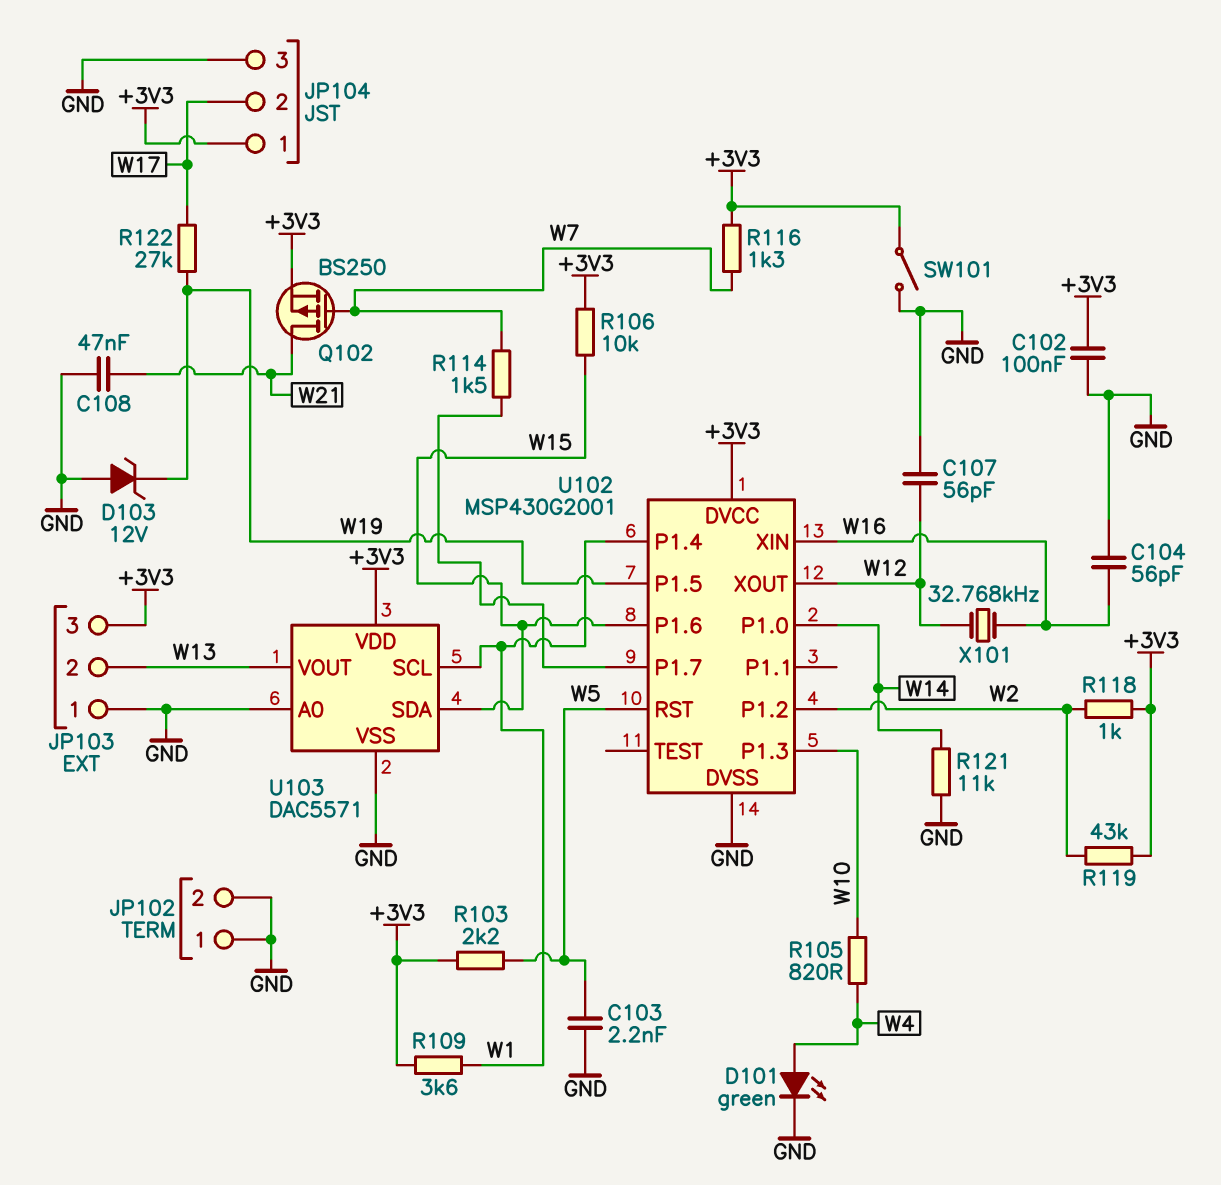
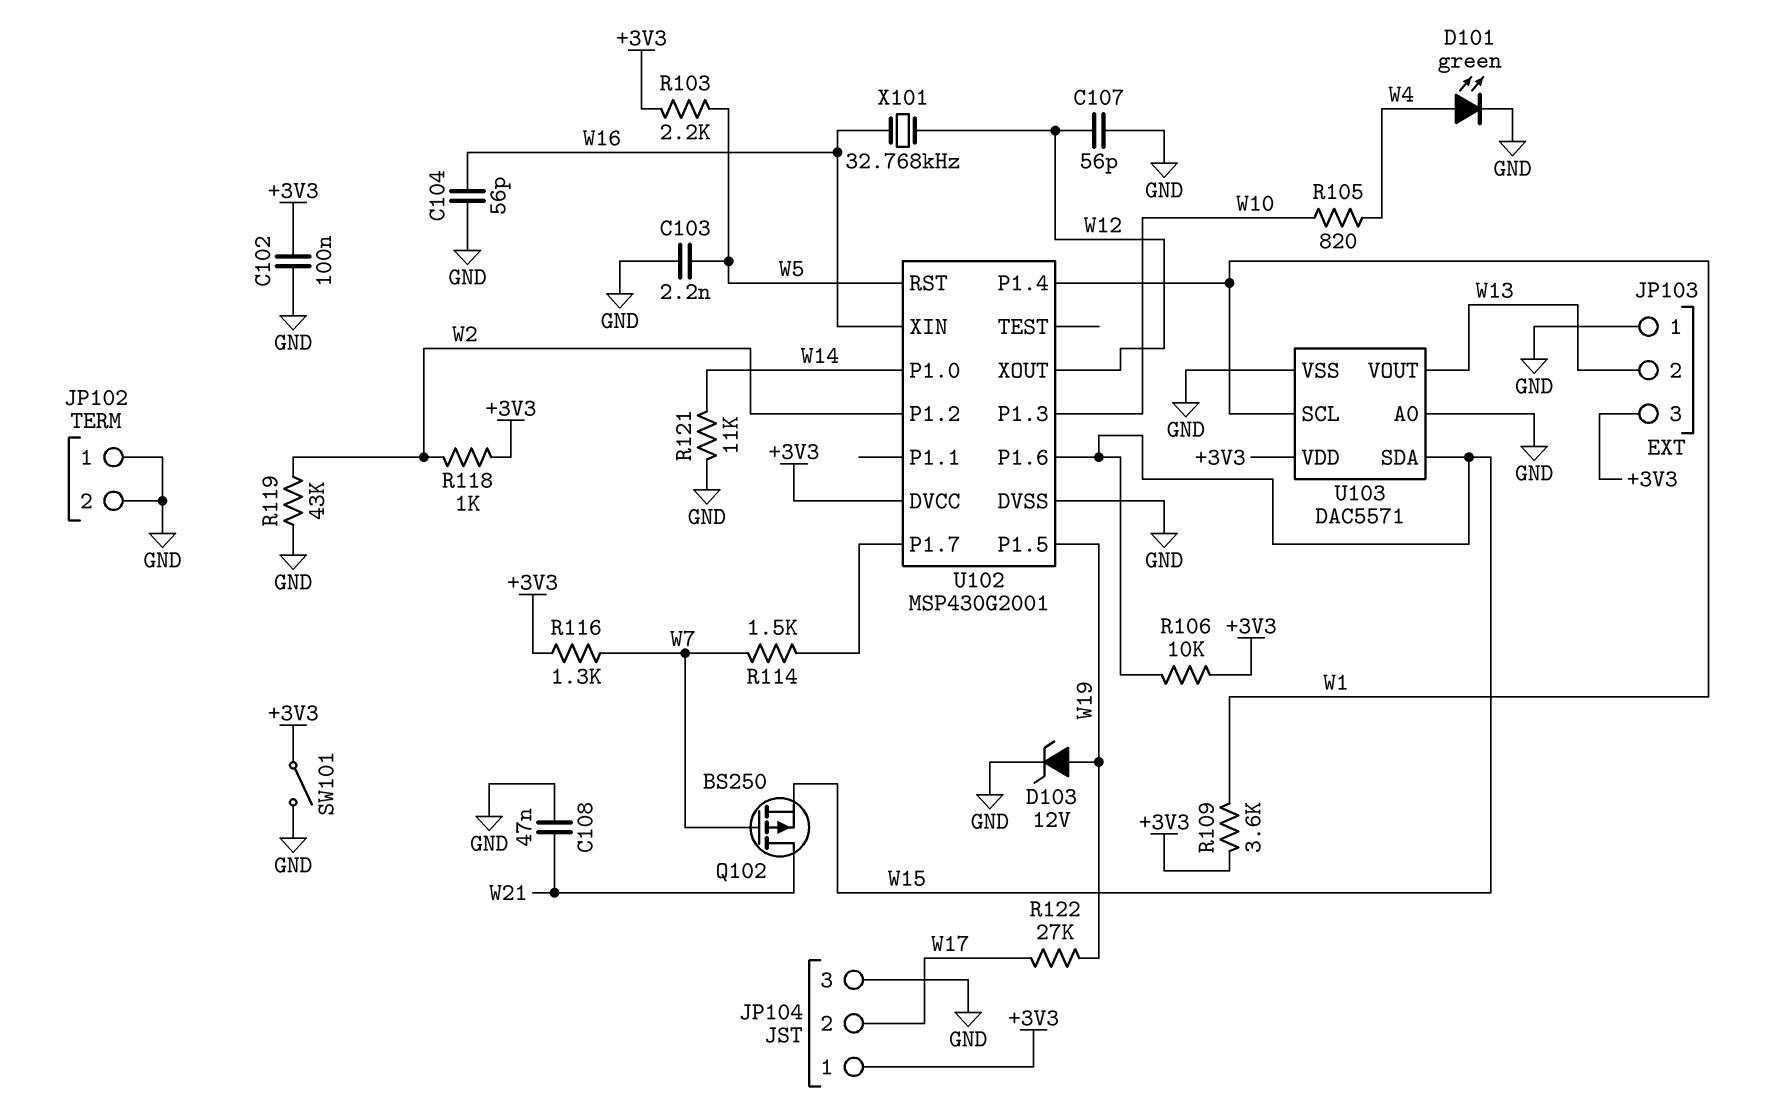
D103: zener 12V (A GND, K W19) -> zener 12V (A W19, K GND)
Q102: PMOS BS250 (G W7, D W21, S +3V3) -> PMOS BS250 (G W7, D W21, S W15)
R119: 43k (+3V3, W2) -> 43k (GND, W2)

